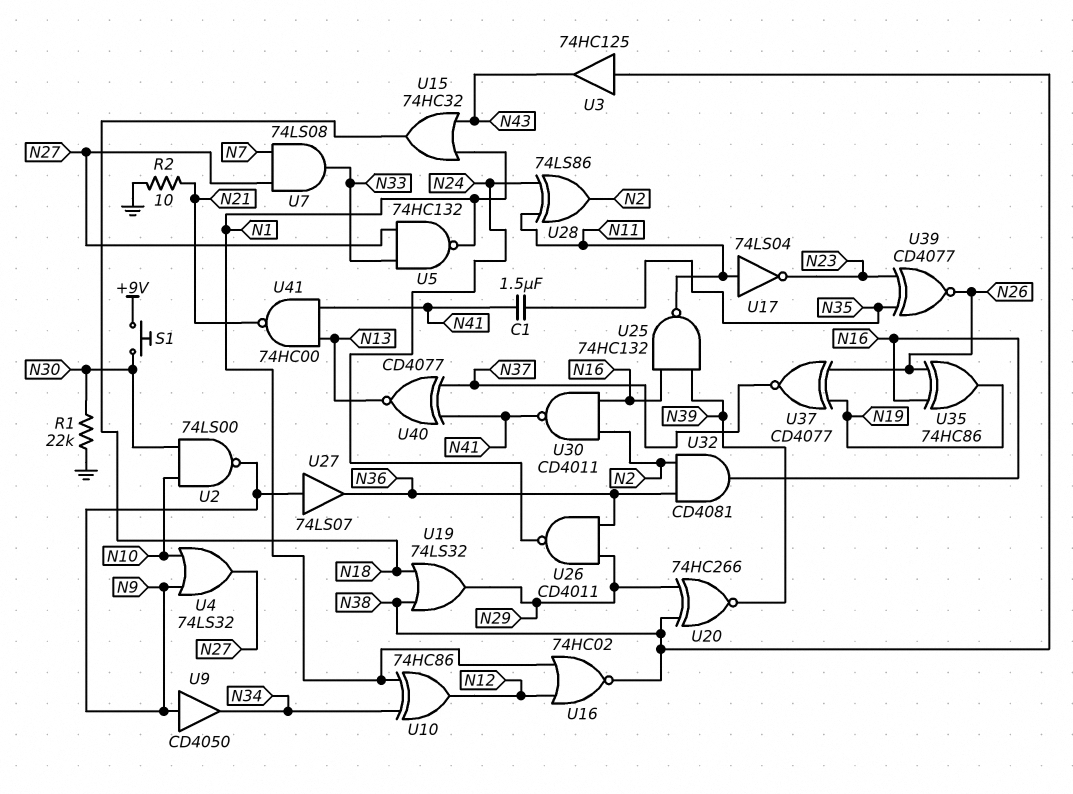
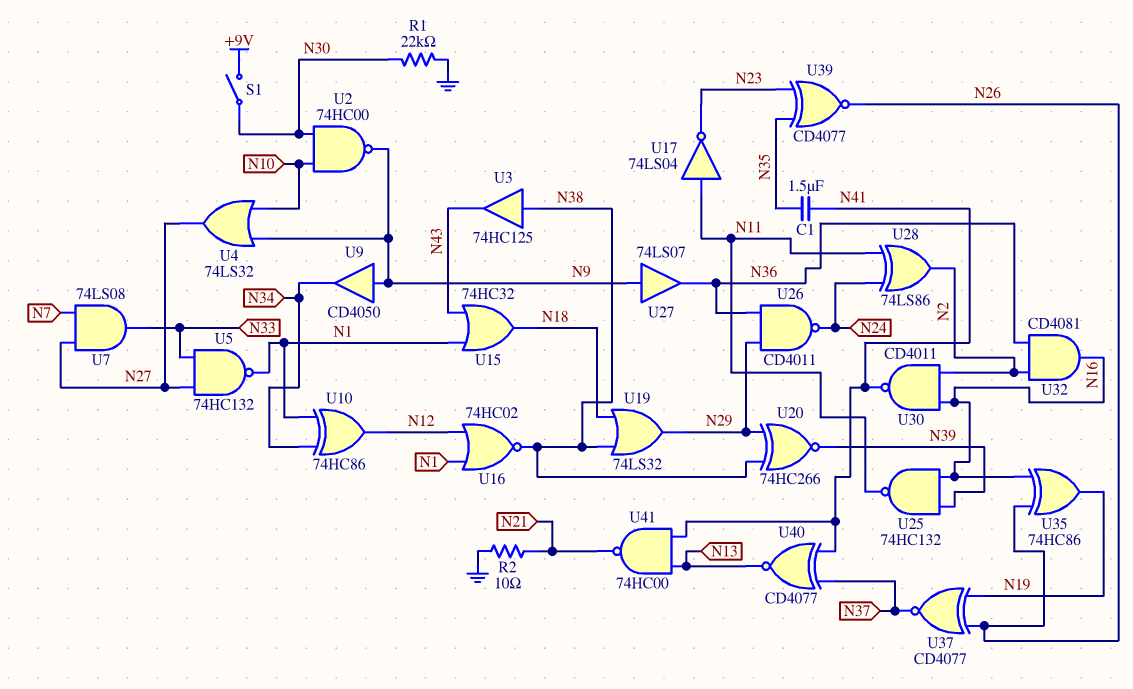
S1: button (+9V, N30) -> switch (+9V, N30)
U2: NAND 74LS00 (in N10, in N30, out N9) -> NAND 74HC00 (in N10, in N30, out N9)

